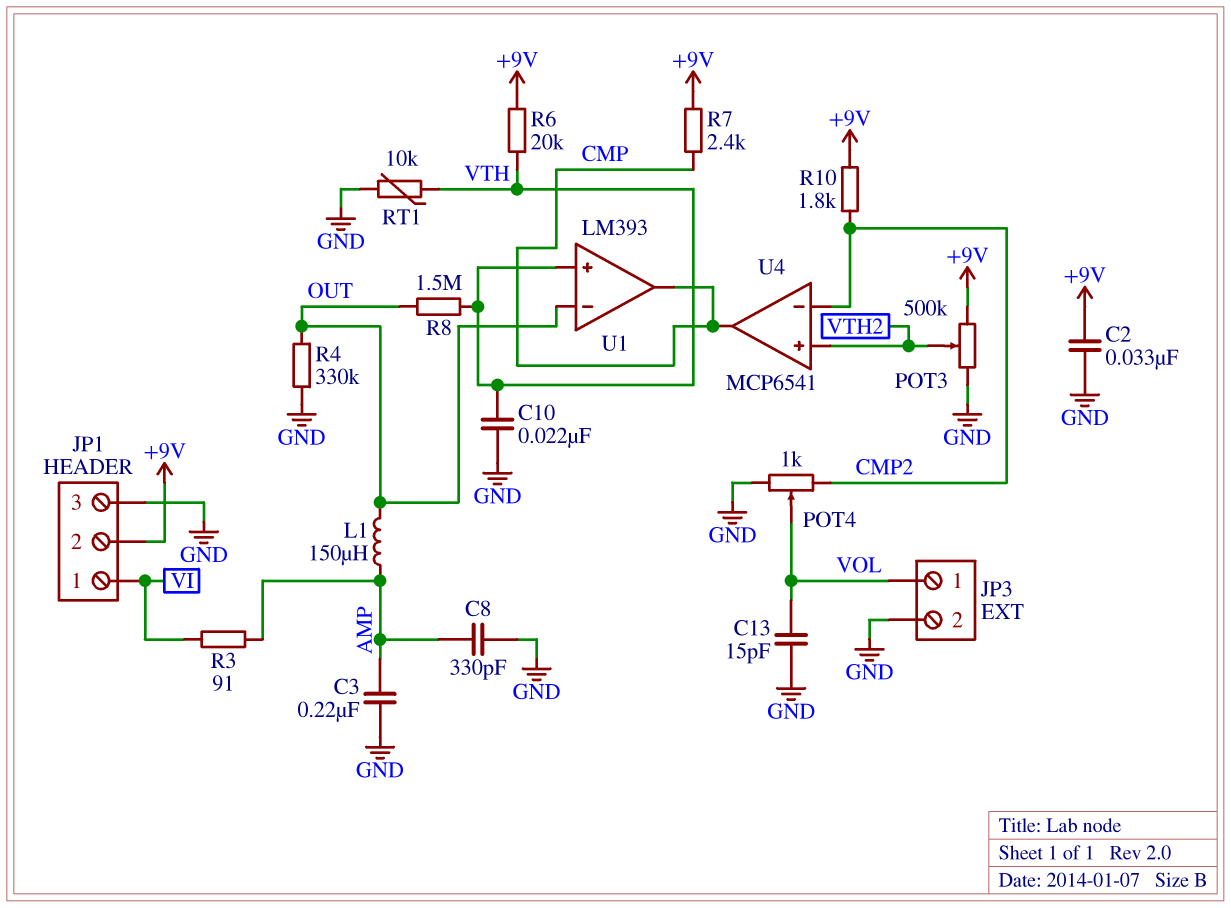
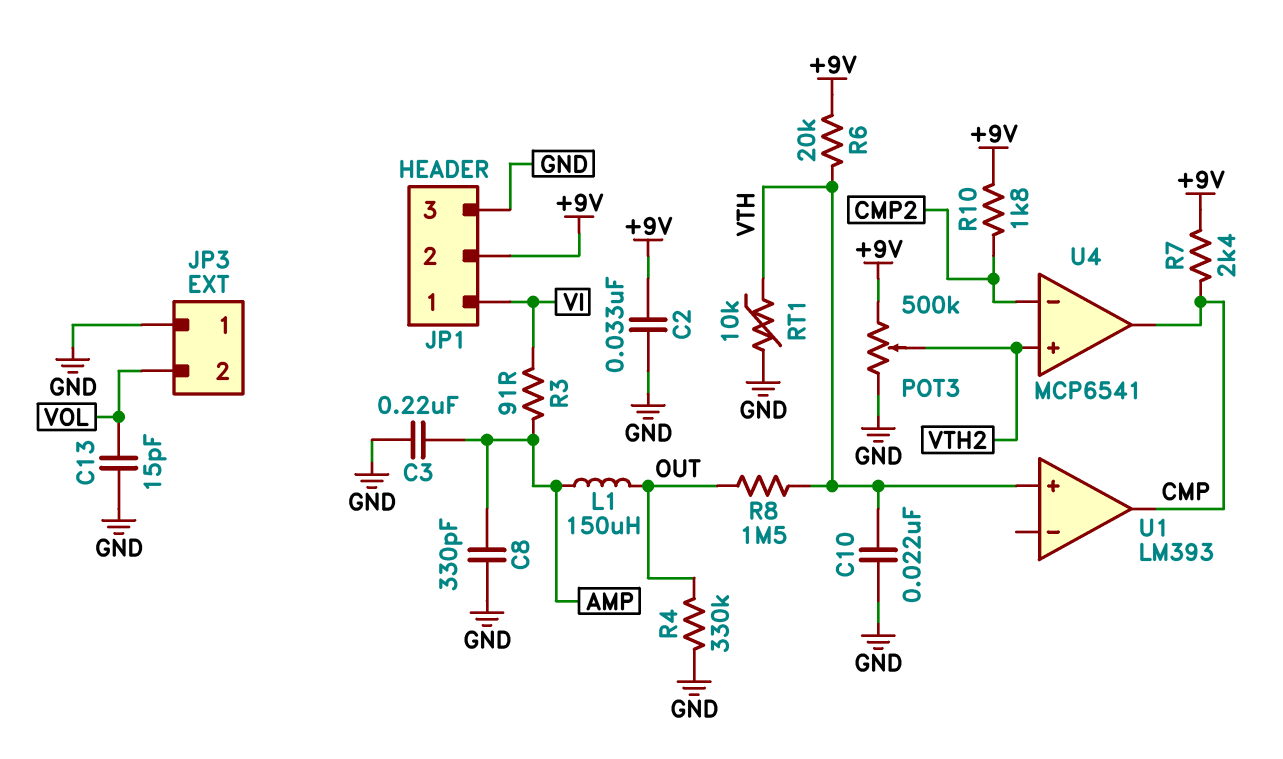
JP3 pin 1: VOL -> GND
JP3 pin 2: GND -> VOL
POT4: 1k (CMP2, GND, wiper VOL) -> none
U1 pin in-: OUT -> none

